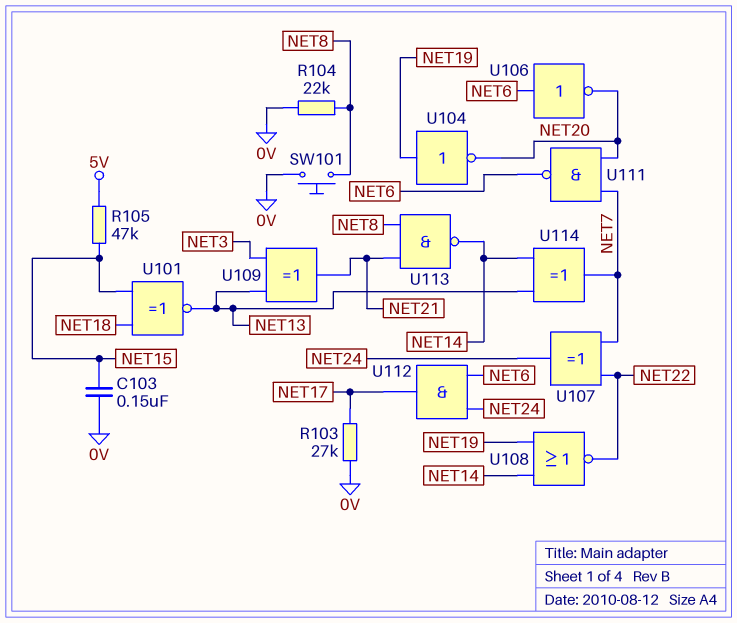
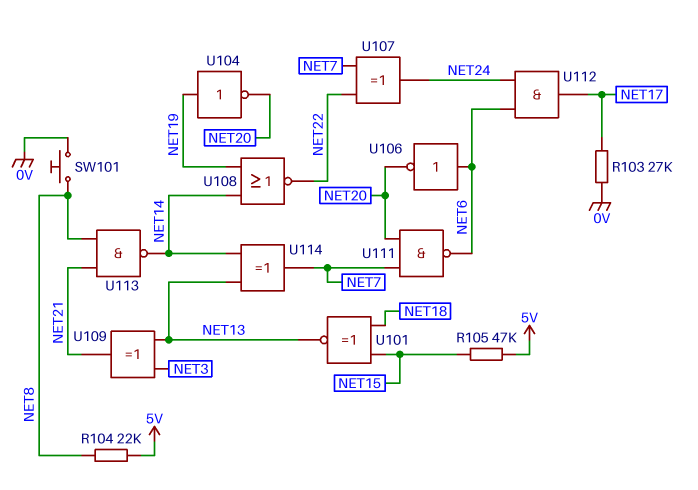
C103: 150nF (0V, NET15) -> none
R104: 22k (0V, NET8) -> 22k (5V, NET8)

